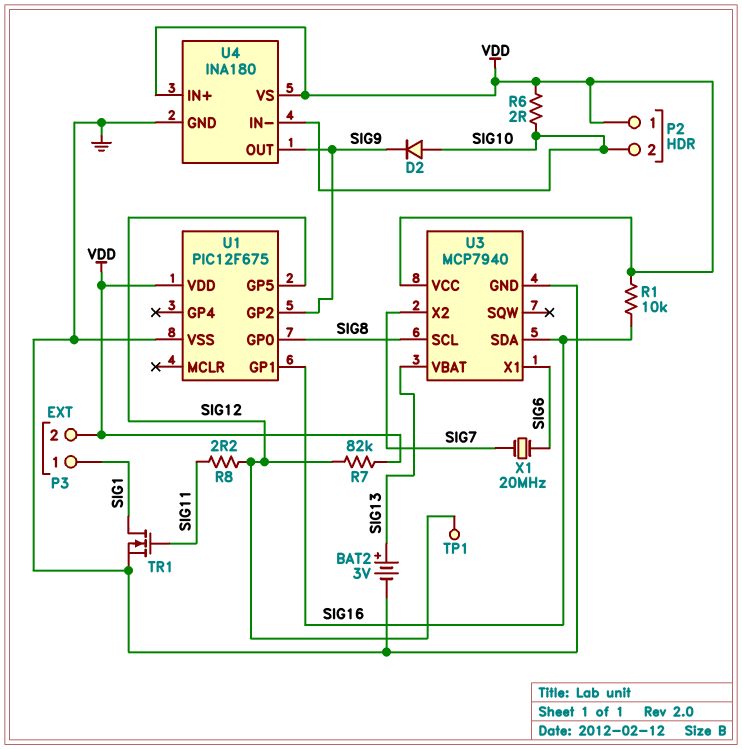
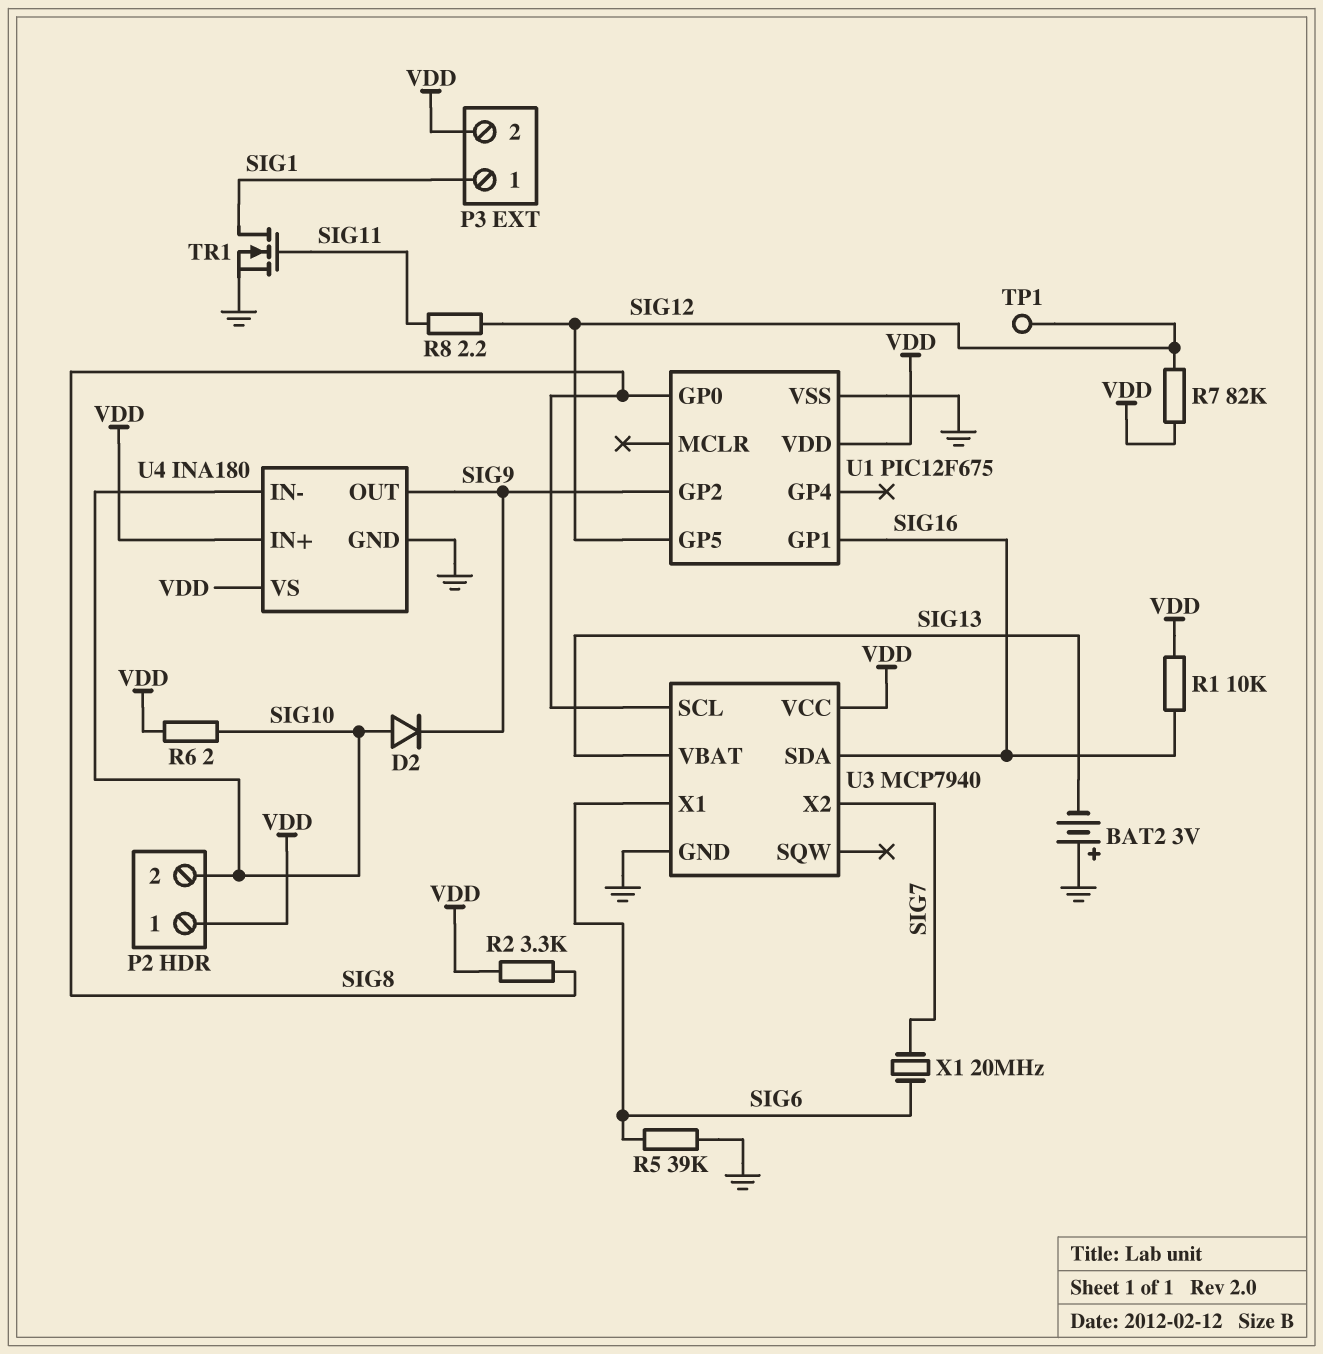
BAT2: 3V (plus SIG13, minus GND) -> 3V (plus GND, minus SIG13)
R2: none -> 3.3k (SIG8, VDD)
R5: none -> 39k (GND, SIG6)

